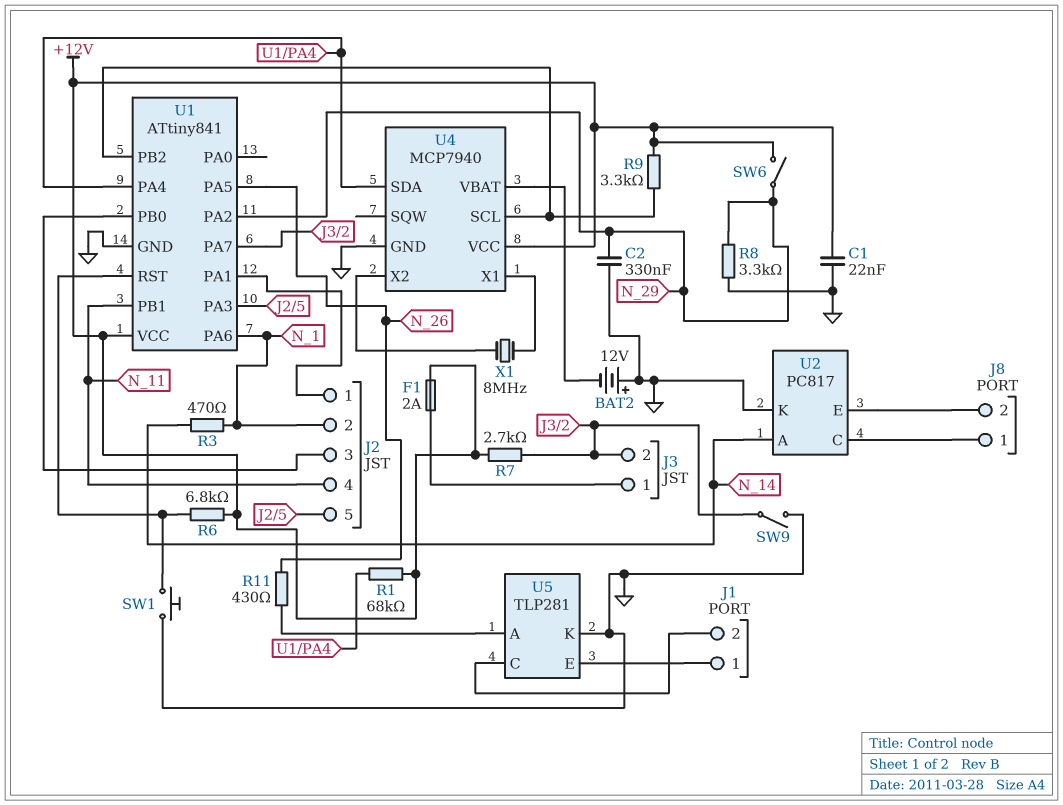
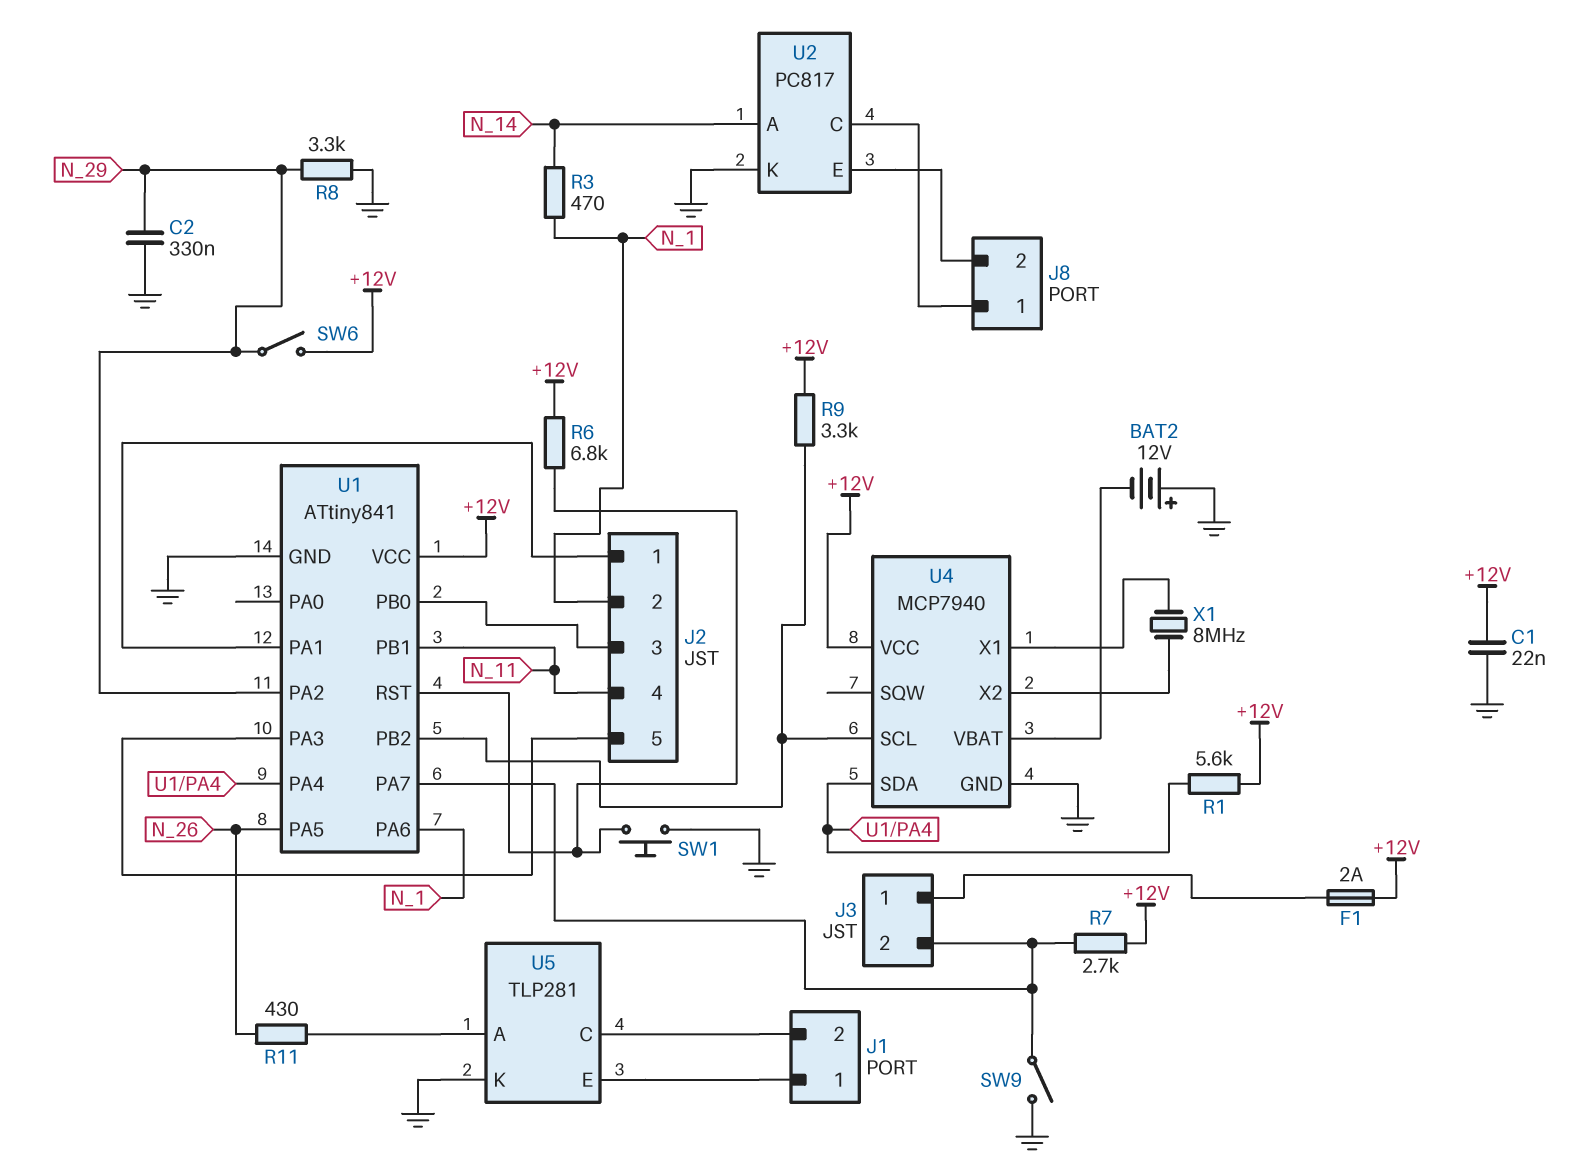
R1: 68k (+12V, U1/PA4) -> 5.6k (+12V, U1/PA4)

